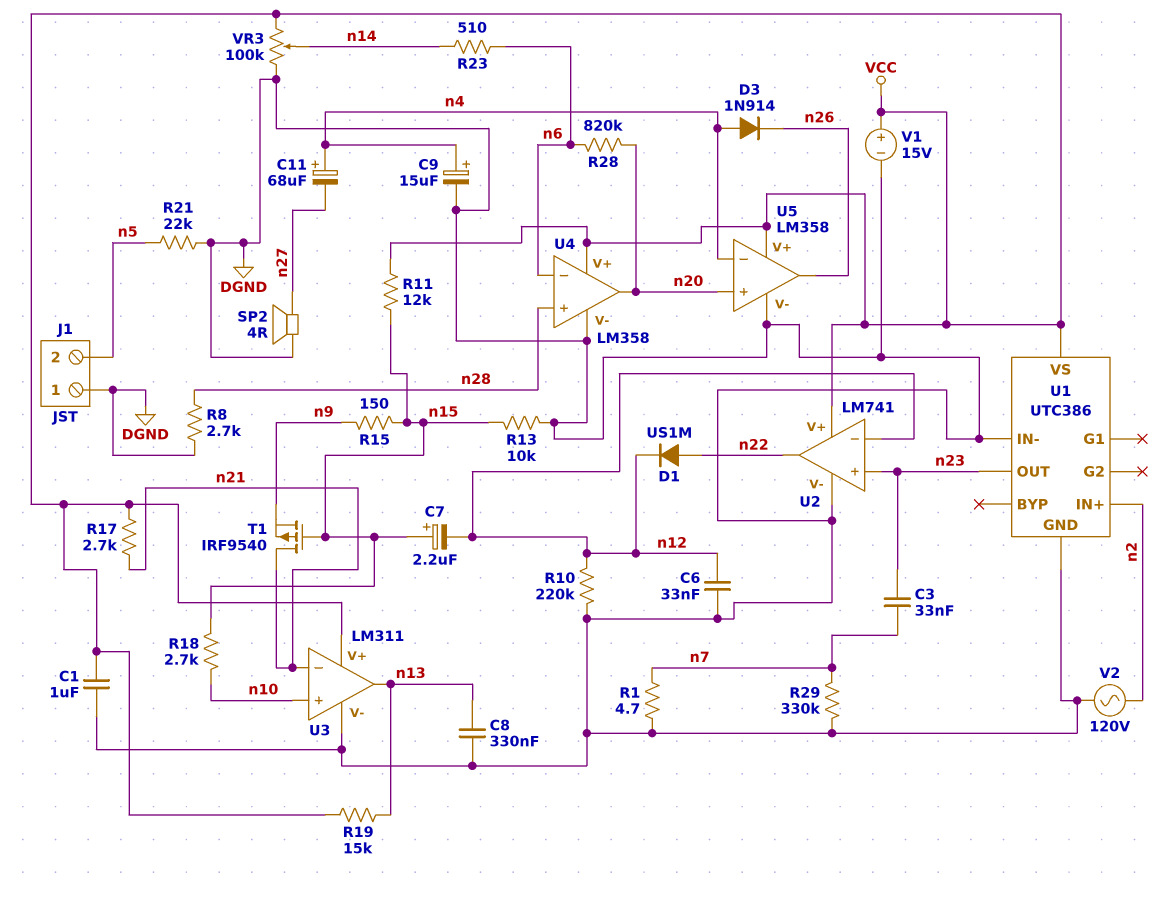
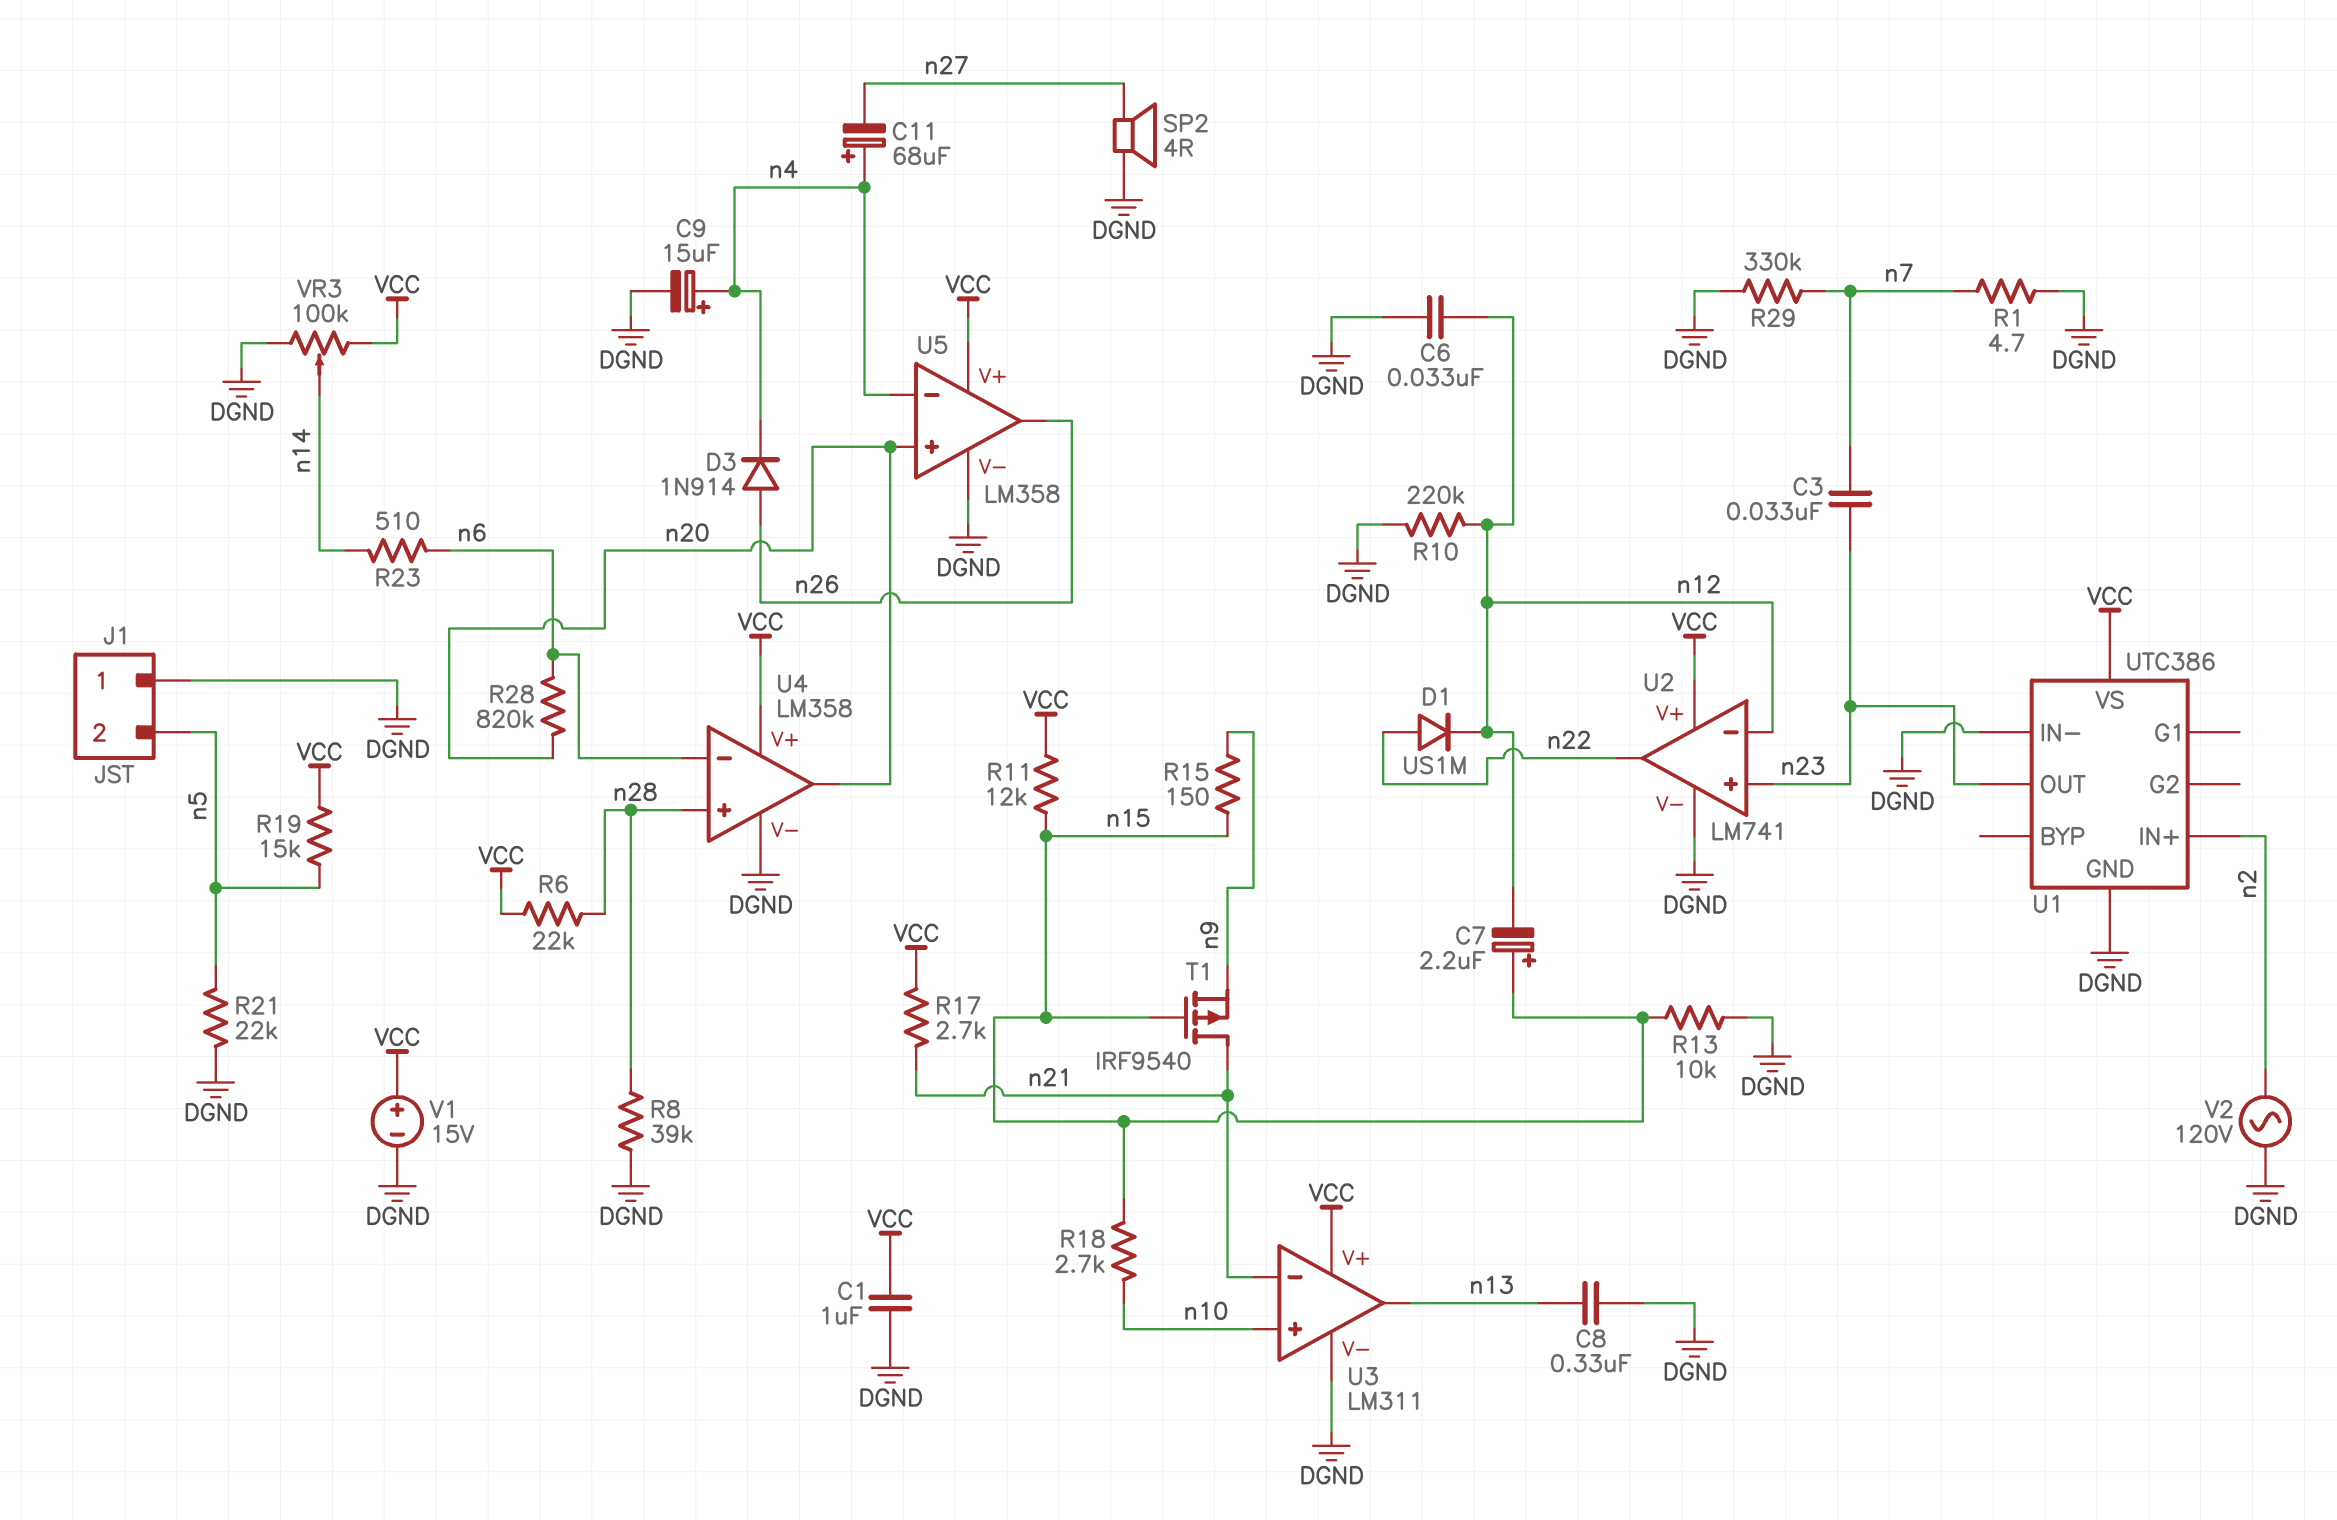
D3: diode 1N914 (A n4, K n26) -> diode 1N914 (A n26, K n4)
R6: none -> 22k (VCC, n28)
R8: 2.7k (DGND, n28) -> 39k (DGND, n28)
R19: 15k (VCC, n13) -> 15k (VCC, n5)

